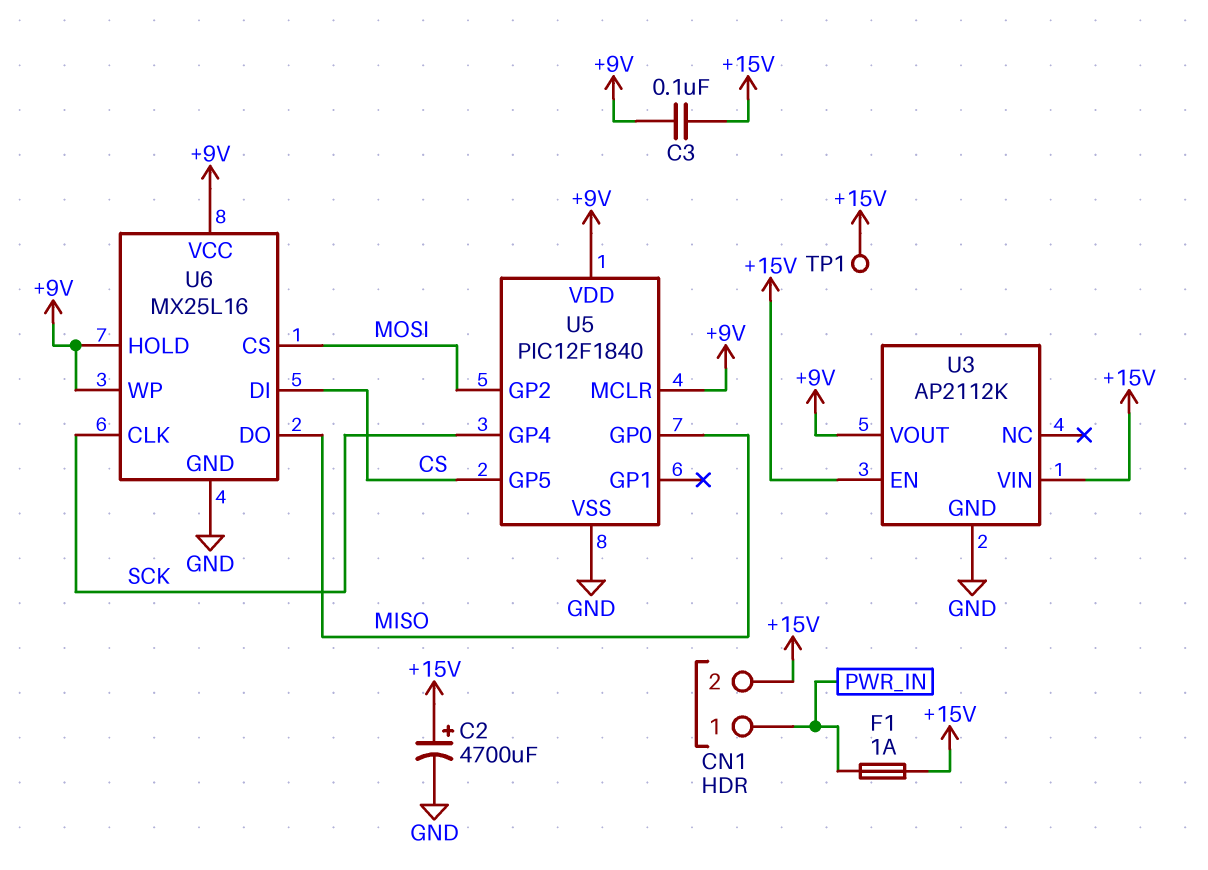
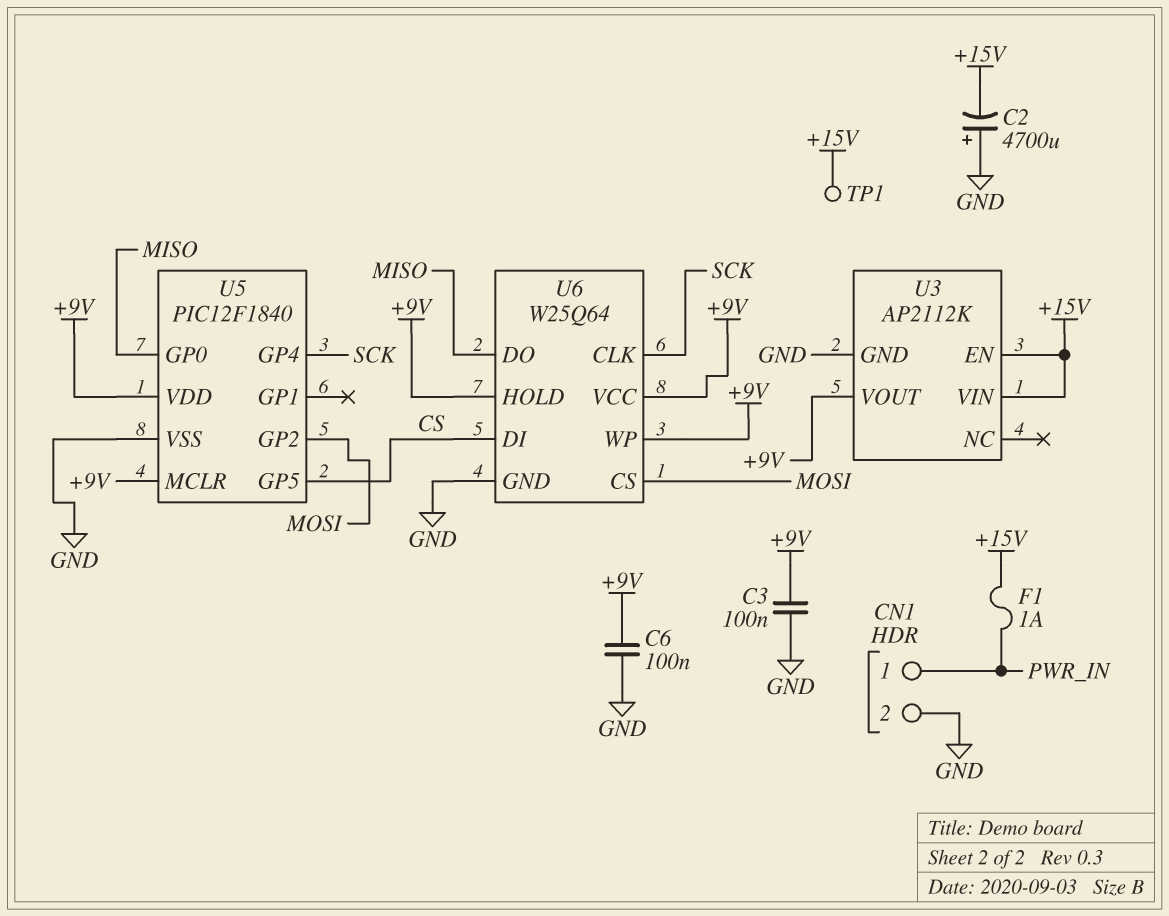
C2: 4700uF (plus +15V, minus GND) -> 4700uF (plus GND, minus +15V)
C3: 100nF (+9V, +15V) -> 100nF (+9V, GND)
C6: none -> 100nF (+9V, GND)
CN1 pin 2: +15V -> GND
U6: MX25L16 -> W25Q64

